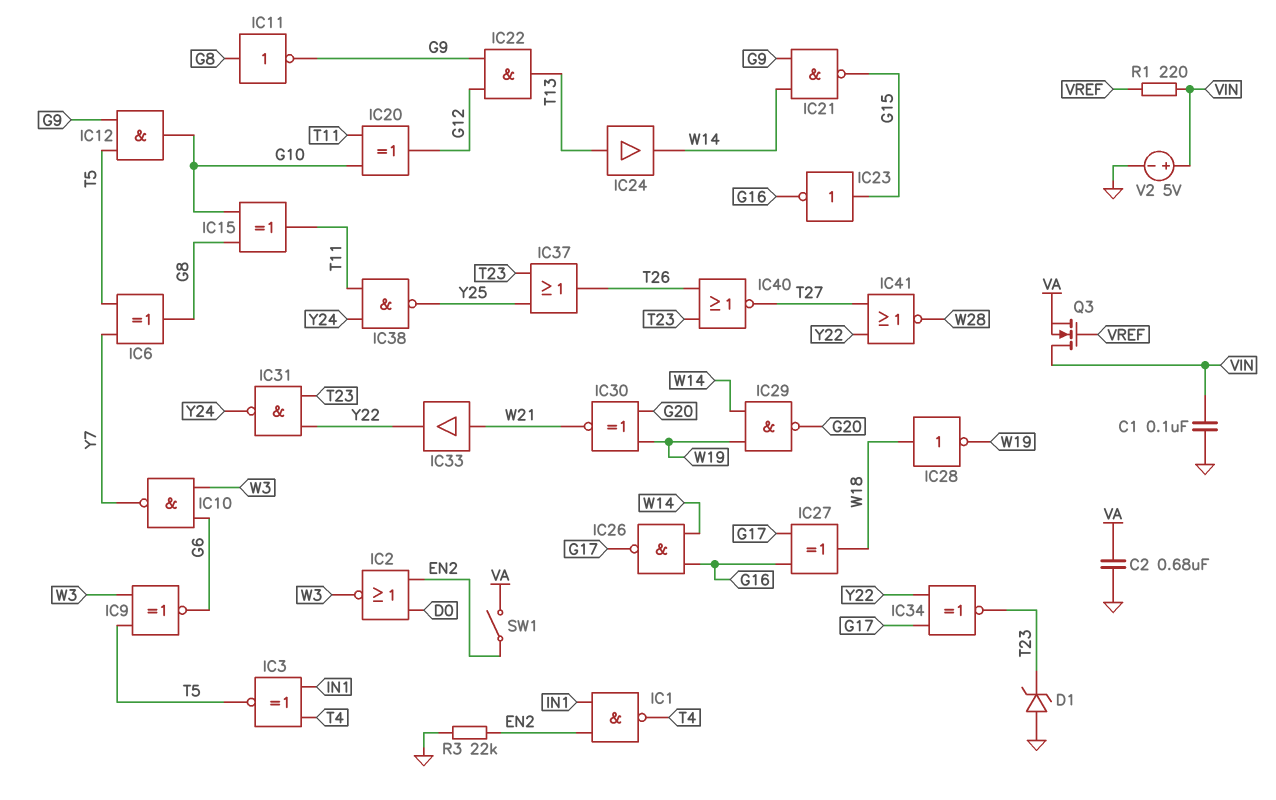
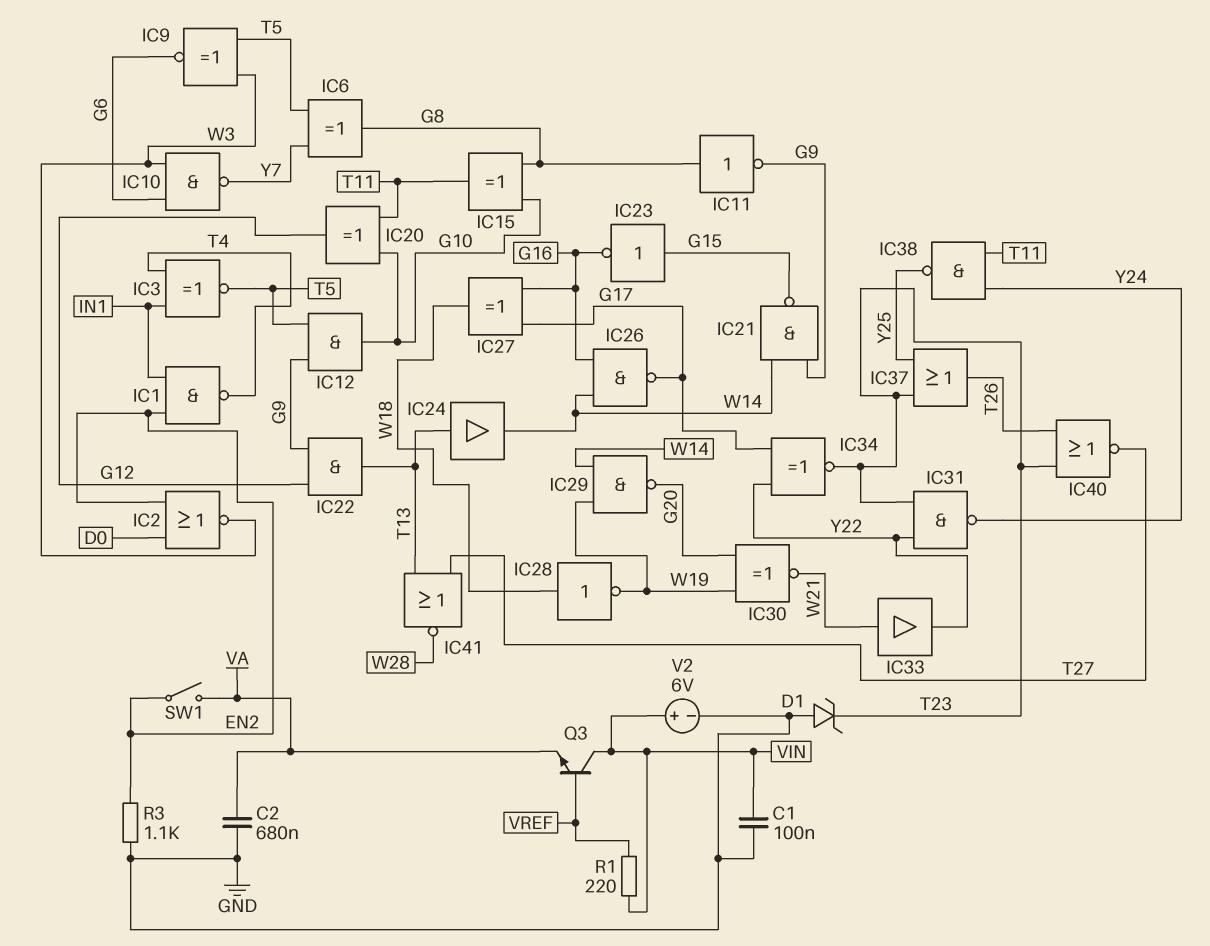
IC41: NOR (in T27, in Y22, out W28) -> NOR (in T13, in T27, out W28)
Q3: NMOS (G VREF, D VIN, S VA) -> NPN (B VREF, C VIN, E VA)
R3: 22k (EN2, GND) -> 1.1k (EN2, GND)
V2: 5V (plus VIN, minus GND) -> 6V (plus VIN, minus GND)

